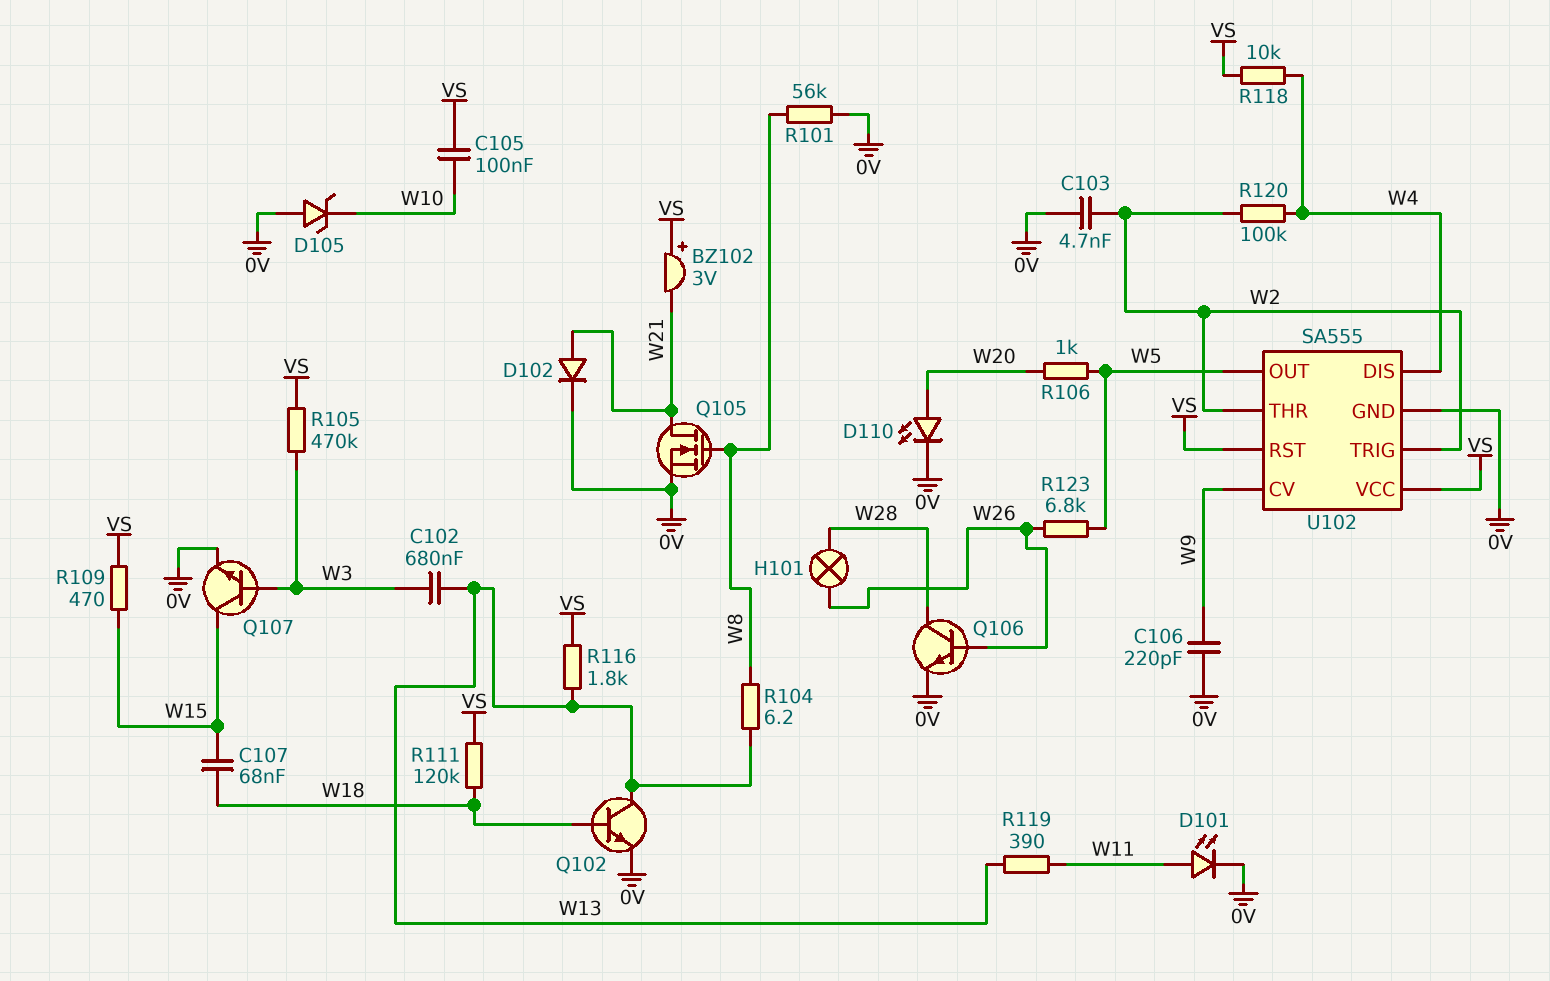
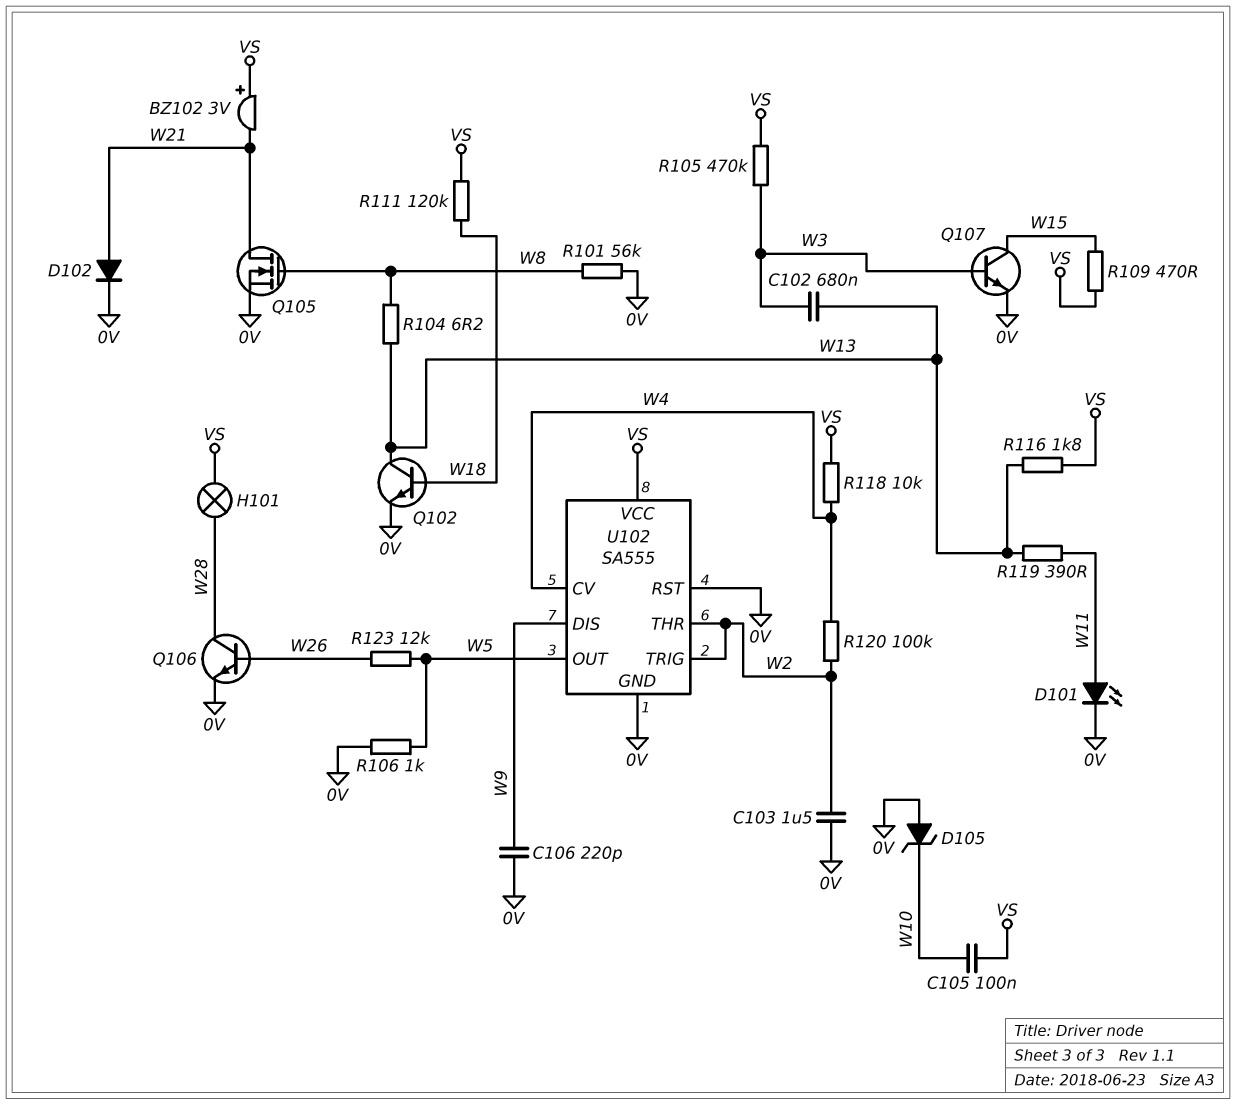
C103: 4.7nF (0V, W2) -> 1.5uF (0V, W2)
C107: 68nF (W15, W18) -> none
D110: LED (A W20, K 0V) -> none
H101: lamp (W26, W28) -> lamp (VS, W28)
R106: 1k (W5, W20) -> 1k (0V, W5)
R123: 6.8k (W5, W26) -> 12k (W5, W26)
U102 pin CV: W9 -> W4
U102 pin DIS: W4 -> W9
U102 pin RST: VS -> 0V

